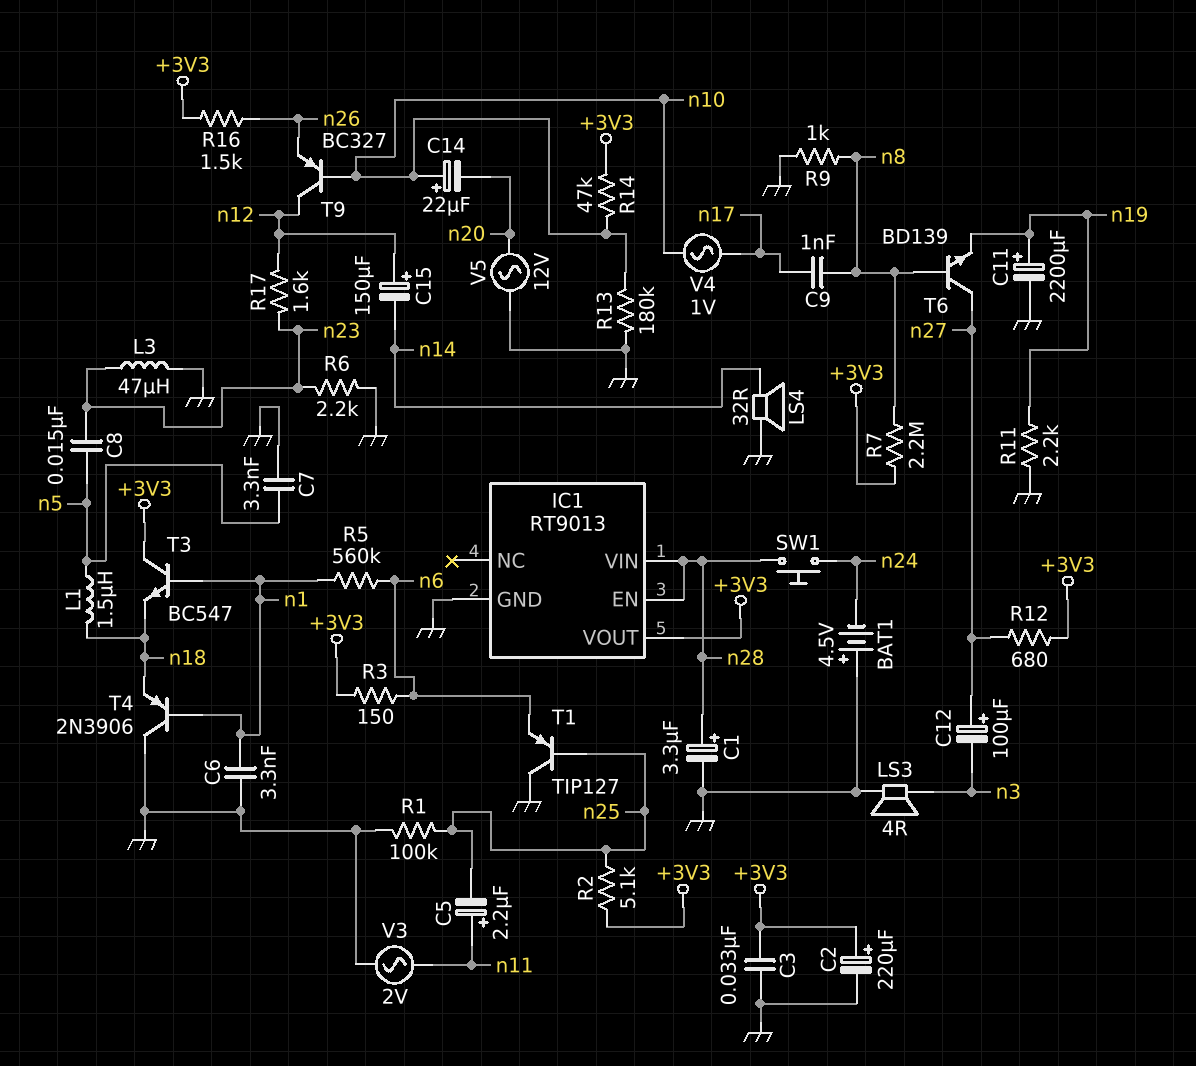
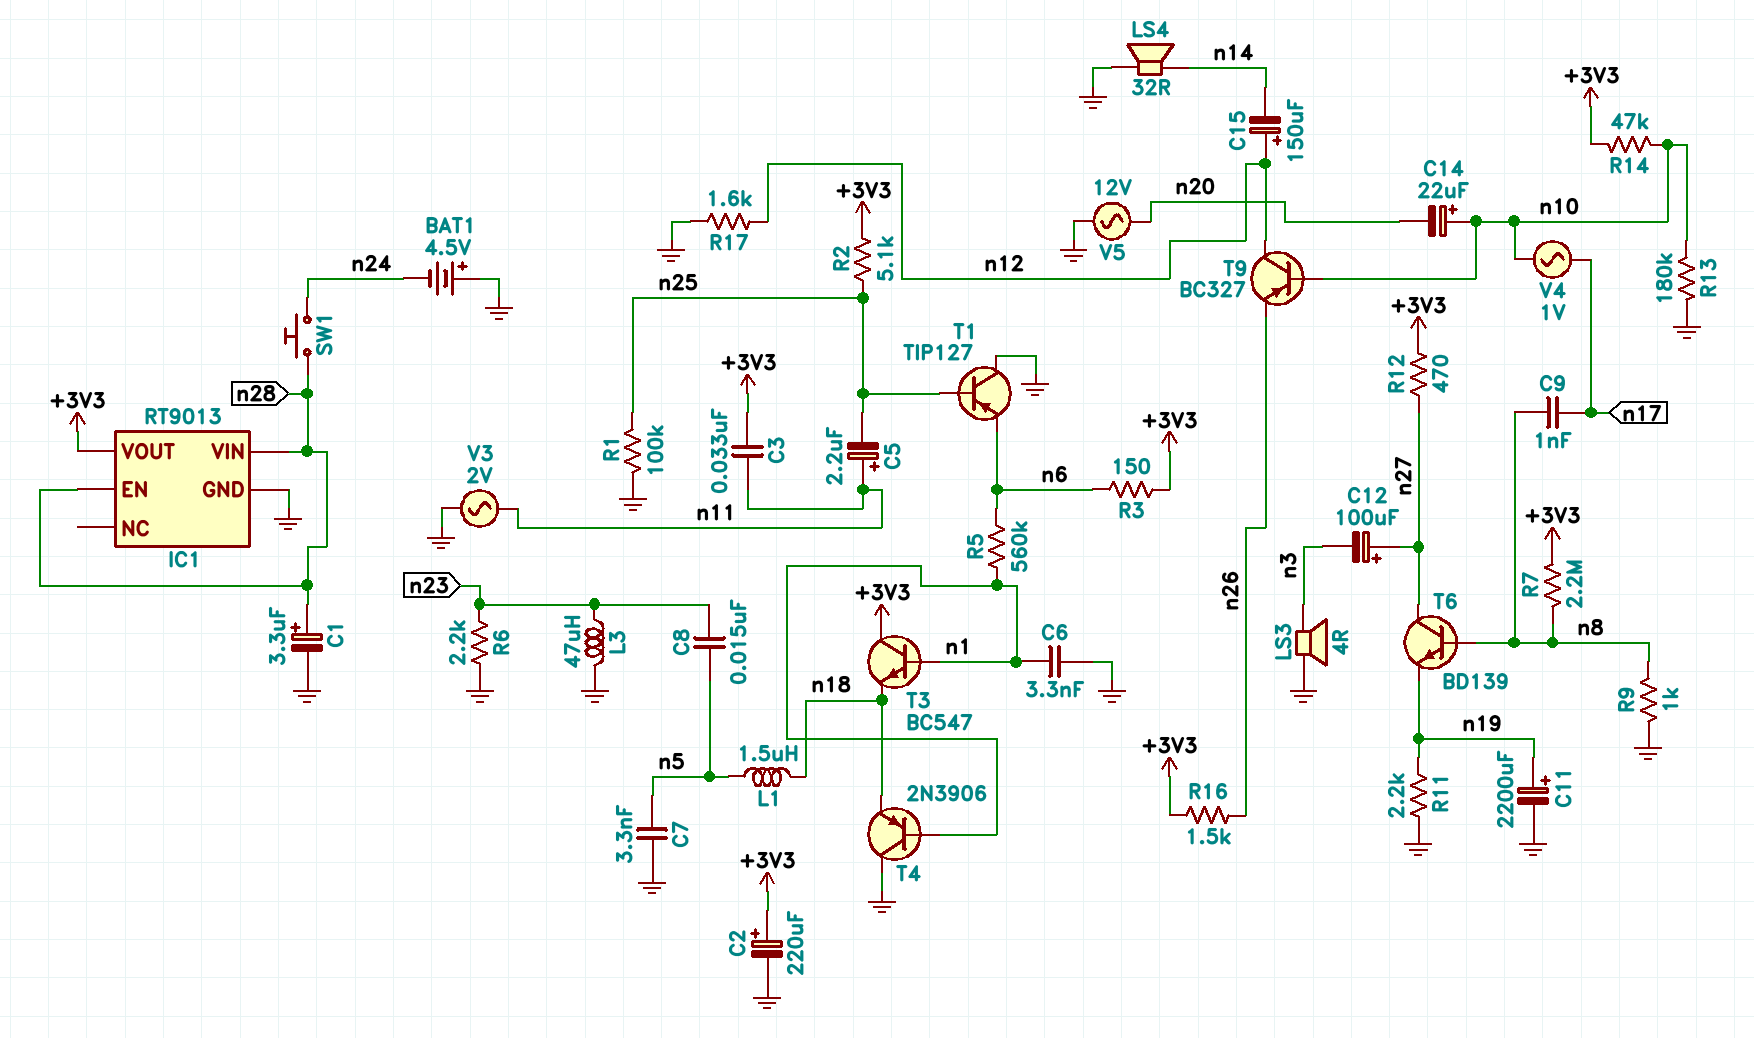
C3: 33nF (+3V3, GND) -> 33nF (+3V3, n11)
R12: 680 (+3V3, n27) -> 470 (+3V3, n27)
R17: 1.6k (n12, n23) -> 1.6k (GND, n12)

